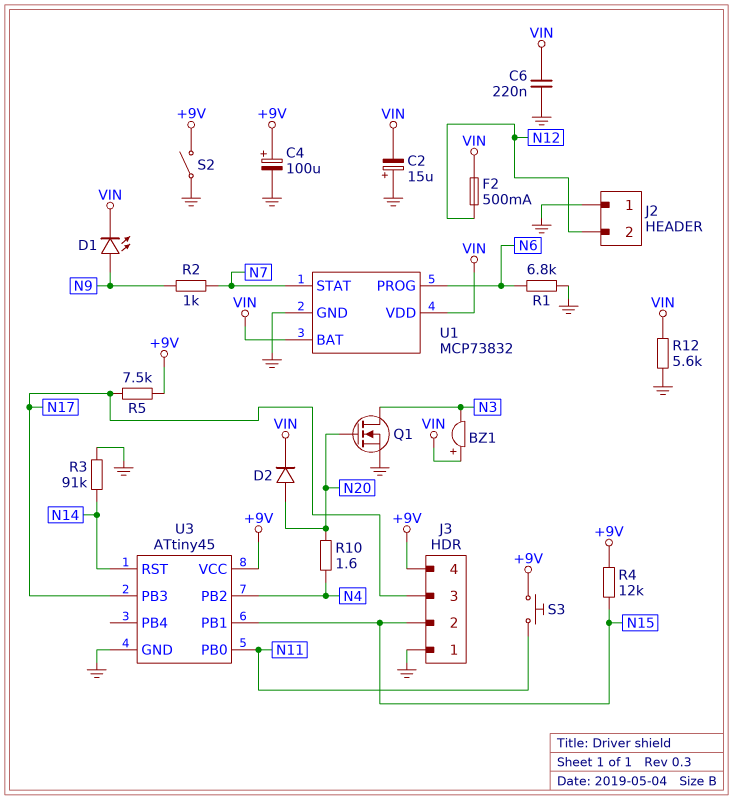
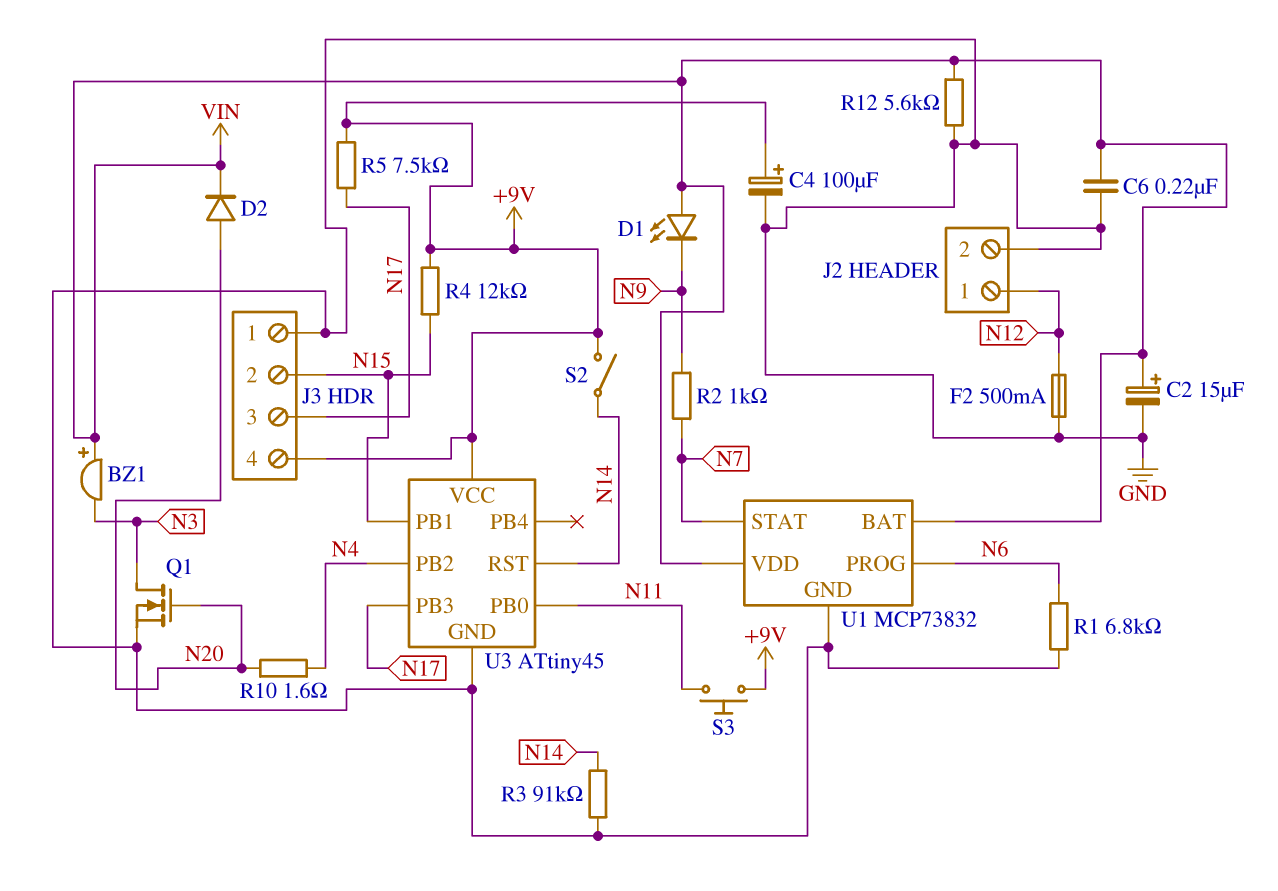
C2: 15uF (plus GND, minus VIN) -> 15uF (plus VIN, minus GND)
D1: LED (A N9, K VIN) -> LED (A VIN, K N9)
F2: 500mA (N12, VIN) -> 500mA (GND, N12)
J2 pin 1: GND -> N12
J2 pin 2: N12 -> GND
S2: switch (+9V, GND) -> switch (+9V, N14)

